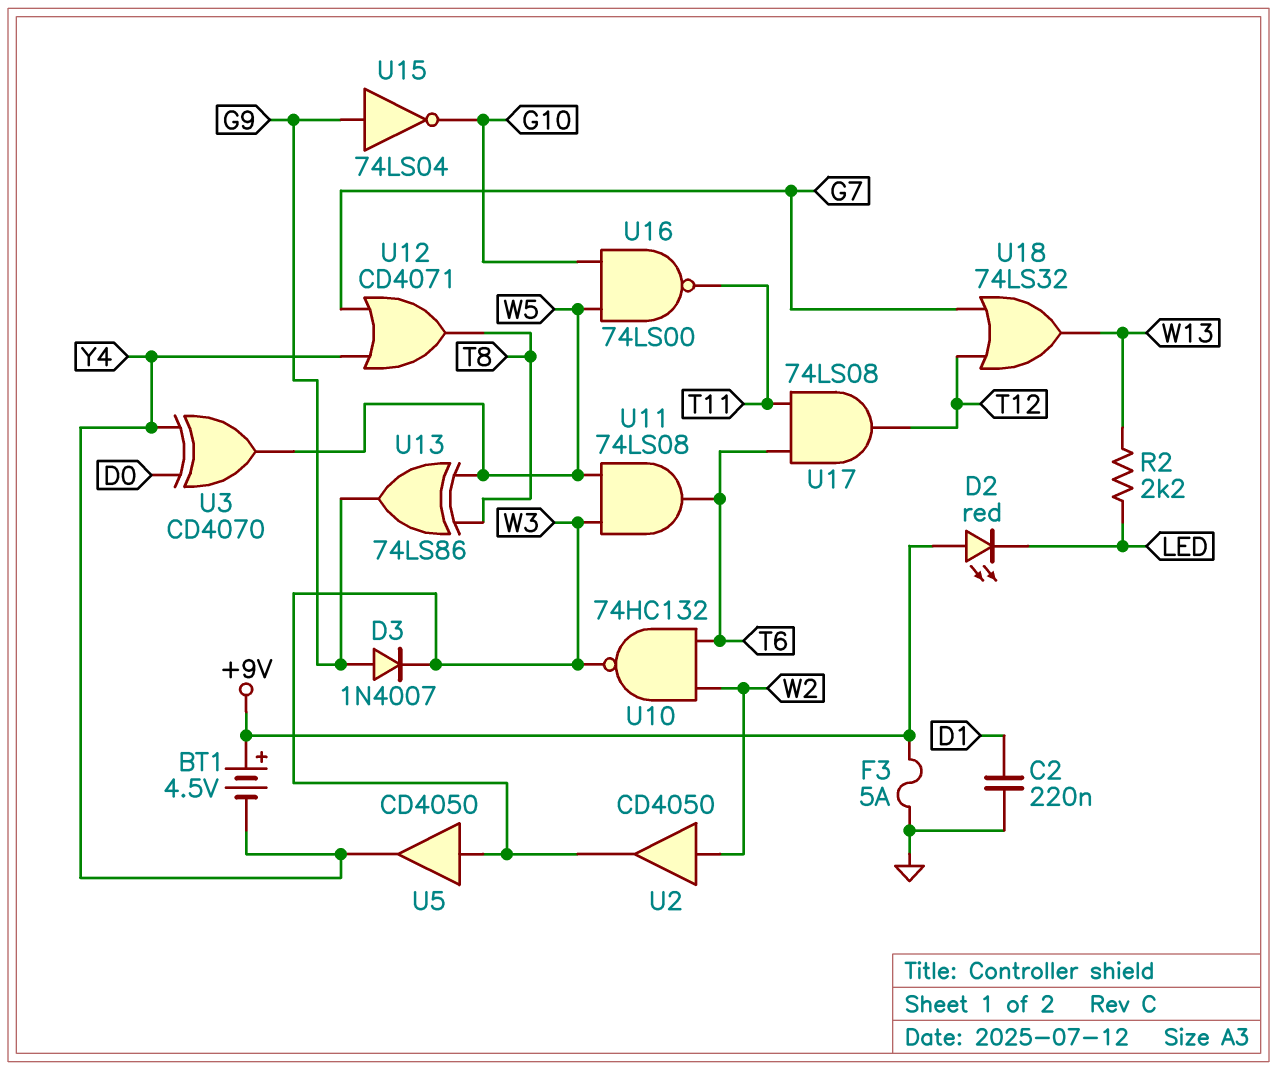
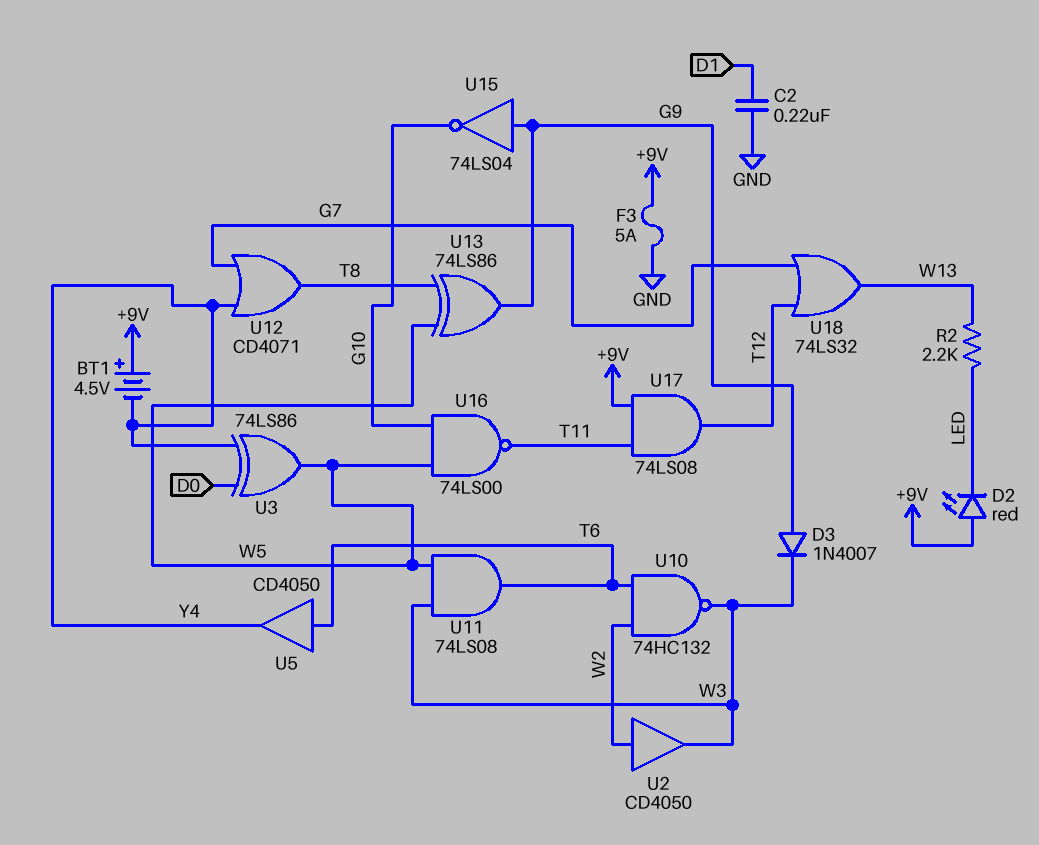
U3: XOR CD4070 (in D0, in Y4, out W5) -> XOR 74LS86 (in D0, in Y4, out W5)
U5: buffer CD4050 (in W3, out Y4) -> buffer CD4050 (in T6, out Y4)
U17: AND 74LS08 (in T6, in T11, out T12) -> AND 74LS08 (in +9V, in T11, out T12)

